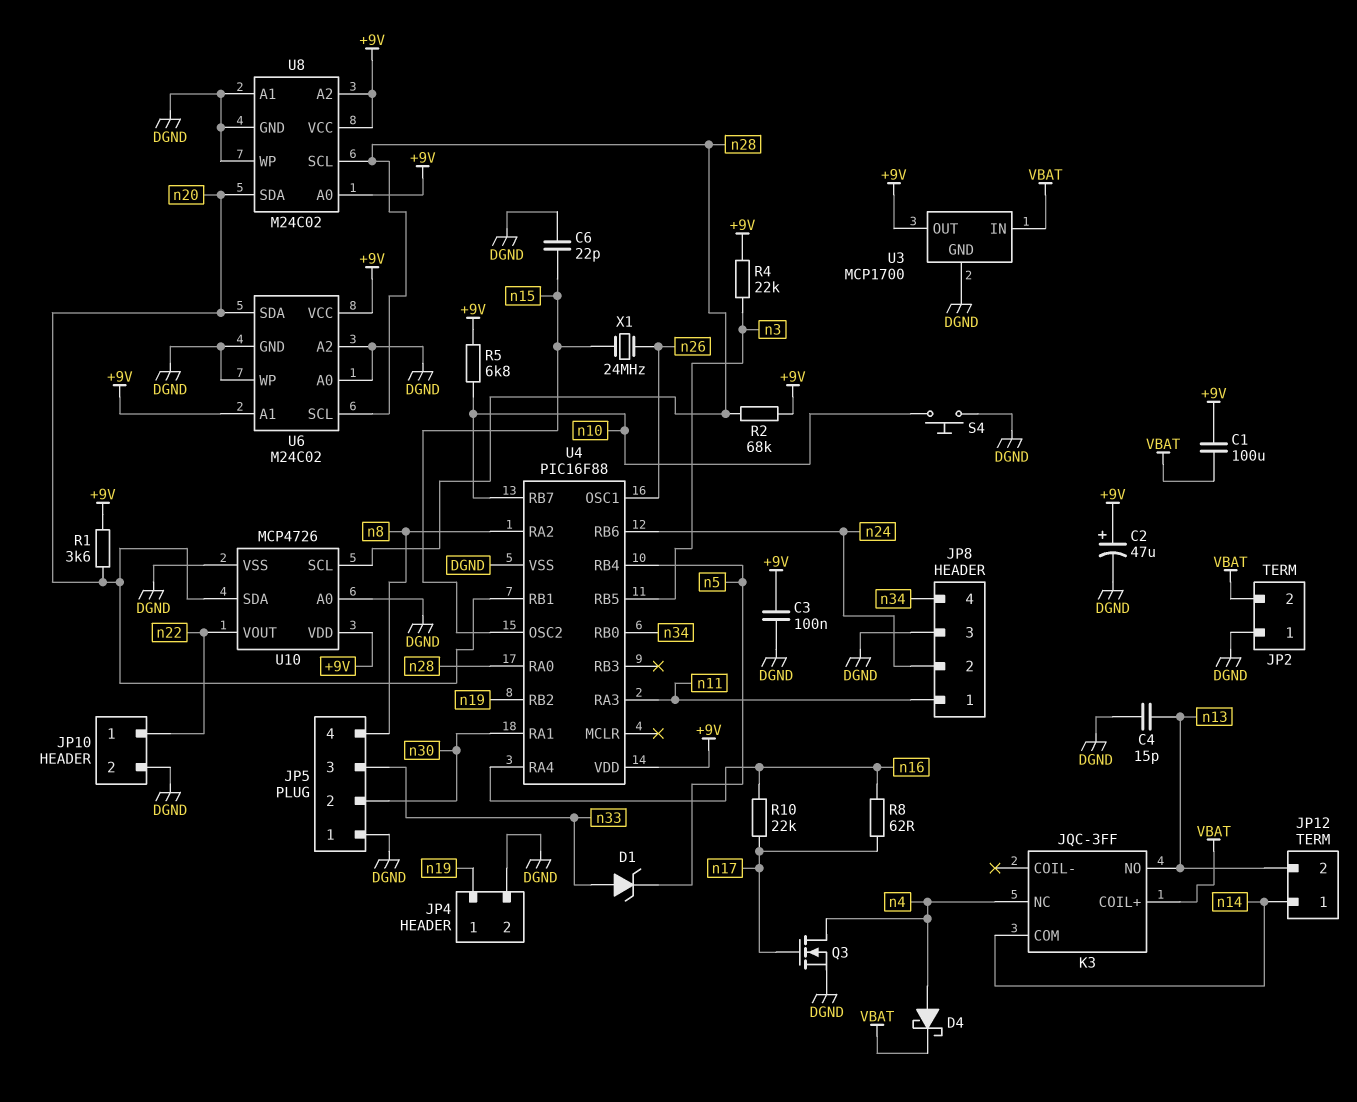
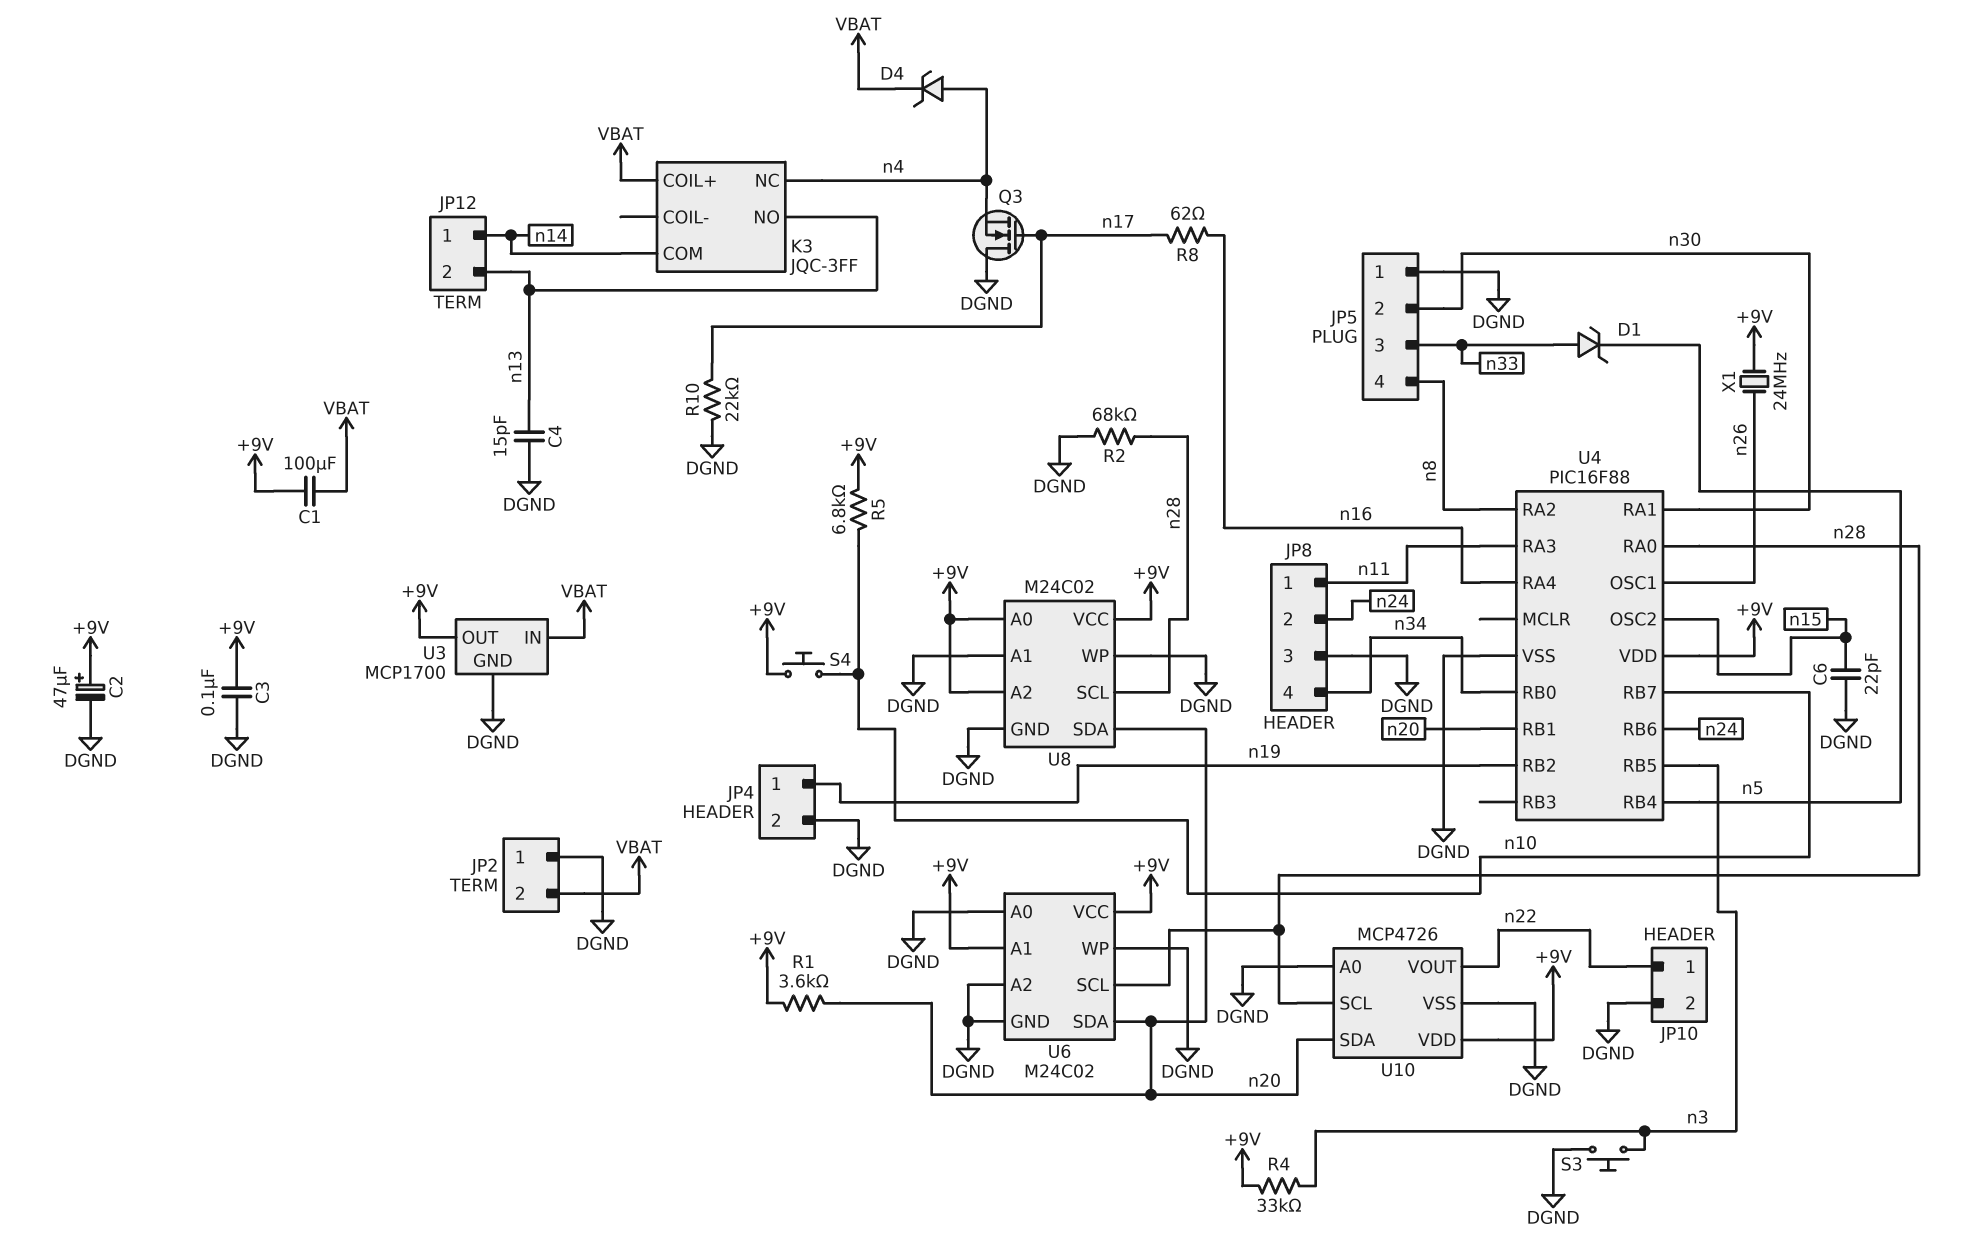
D4: schottky (A n4, K VBAT) -> zener (A n4, K VBAT)
Q3: NMOS (G n17, D n4, S DGND) -> NMOS (G n17, D DGND, S n4)
R2: 68k (+9V, n28) -> 68k (DGND, n28)
R4: 22k (+9V, n3) -> 33k (+9V, n3)
R10: 22k (n16, n17) -> 22k (DGND, n17)
S3: none -> button (DGND, n3)
S4: button (DGND, n10) -> button (+9V, n10)
X1: 24MHz (n15, n26) -> 24MHz (+9V, n26)

